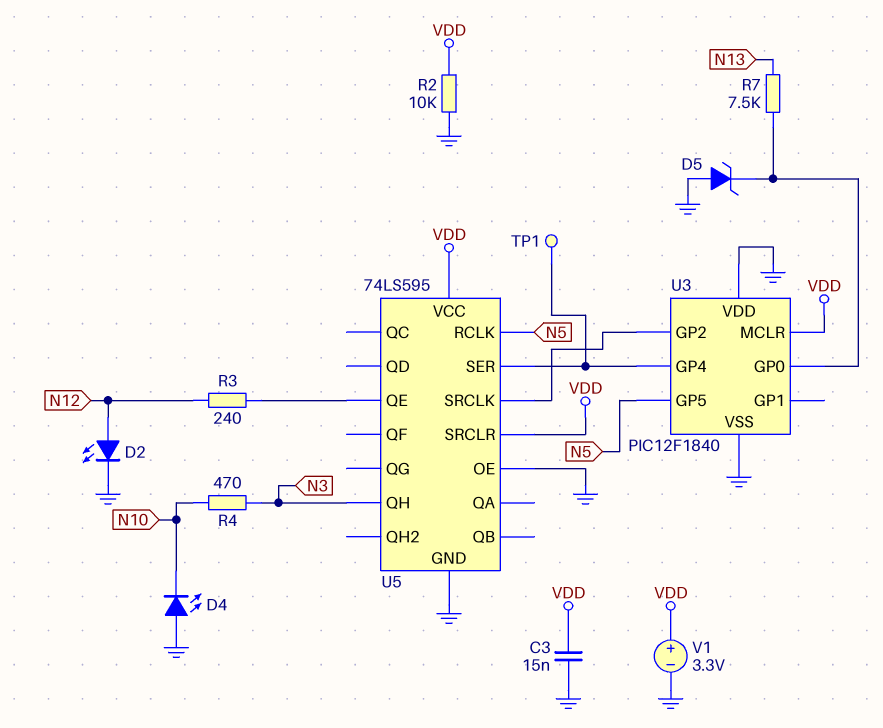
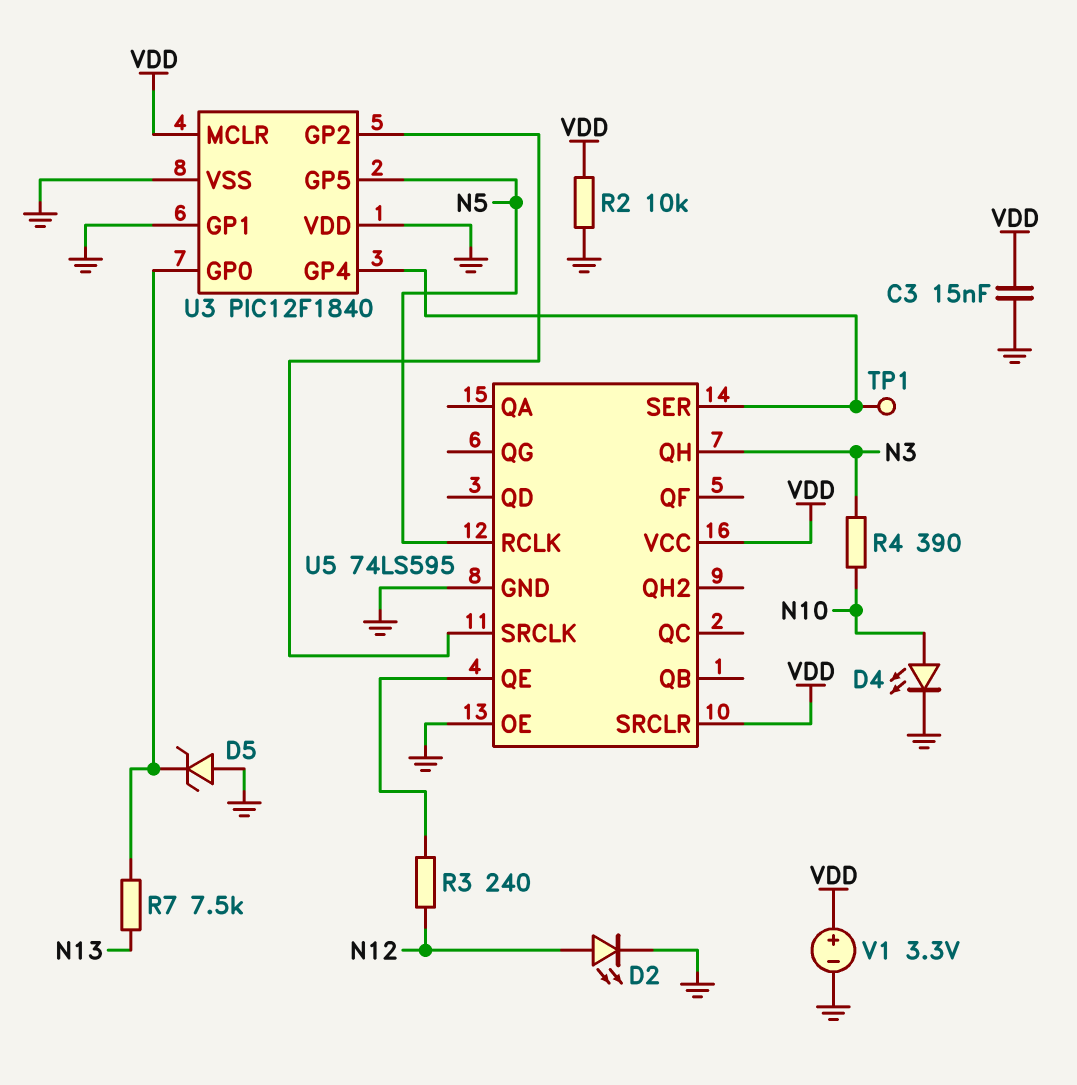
D4: LED (A GND, K N10) -> LED (A N10, K GND)
R4: 470 (N3, N10) -> 390 (N3, N10)
U3 pin GP1: none -> GND

